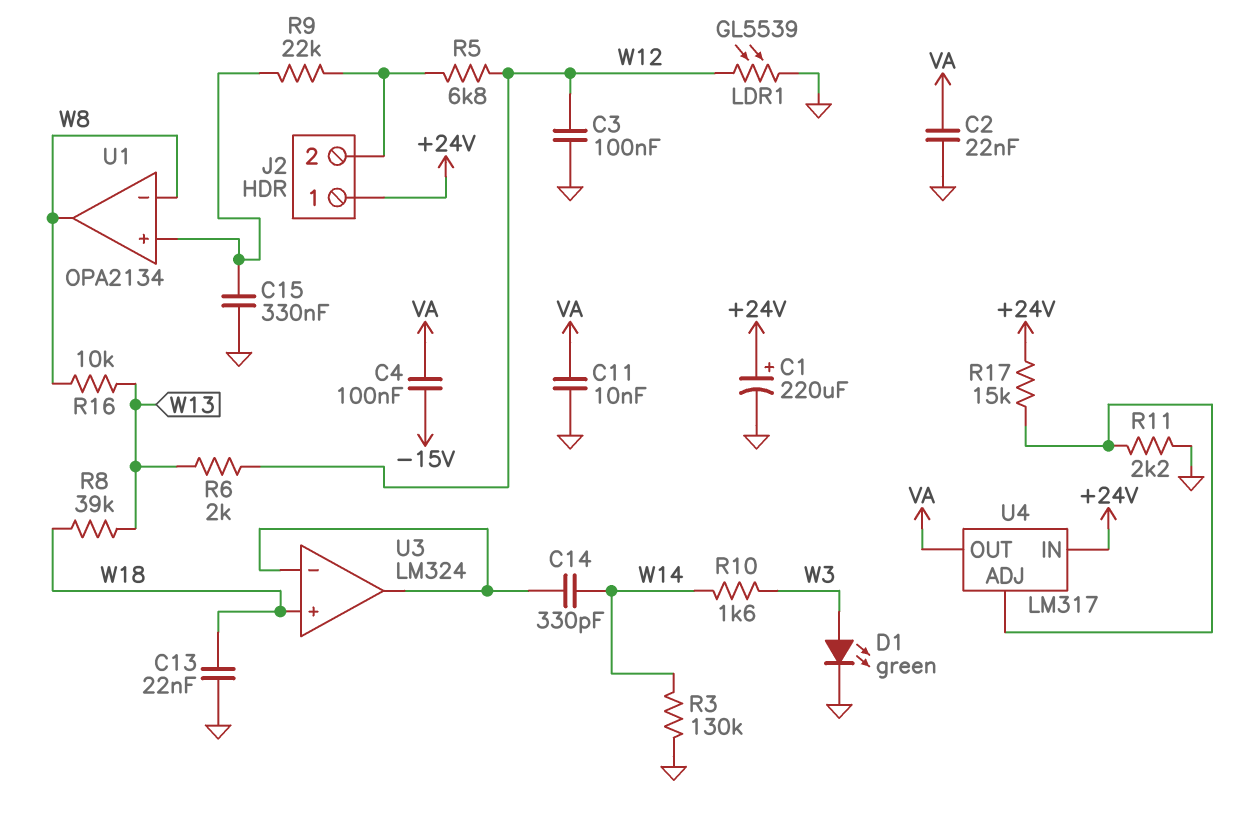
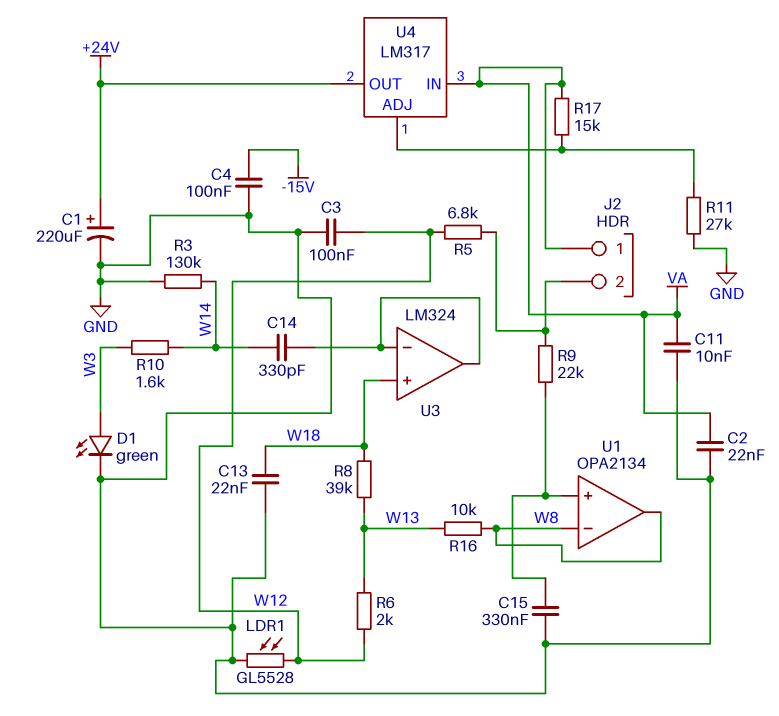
C4: 100nF (-15V, VA) -> 100nF (-15V, GND)
J2 pin 1: +24V -> VA
LDR1: GL5539 (GND, W12) -> GL5528 (GND, W12)
R11: 2.2k (GND, U4/ADJ) -> 27k (GND, U4/ADJ)
R17: 15k (+24V, U4/ADJ) -> 15k (U4/ADJ, VA)
U4 pin IN: +24V -> VA
U4 pin OUT: VA -> +24V

